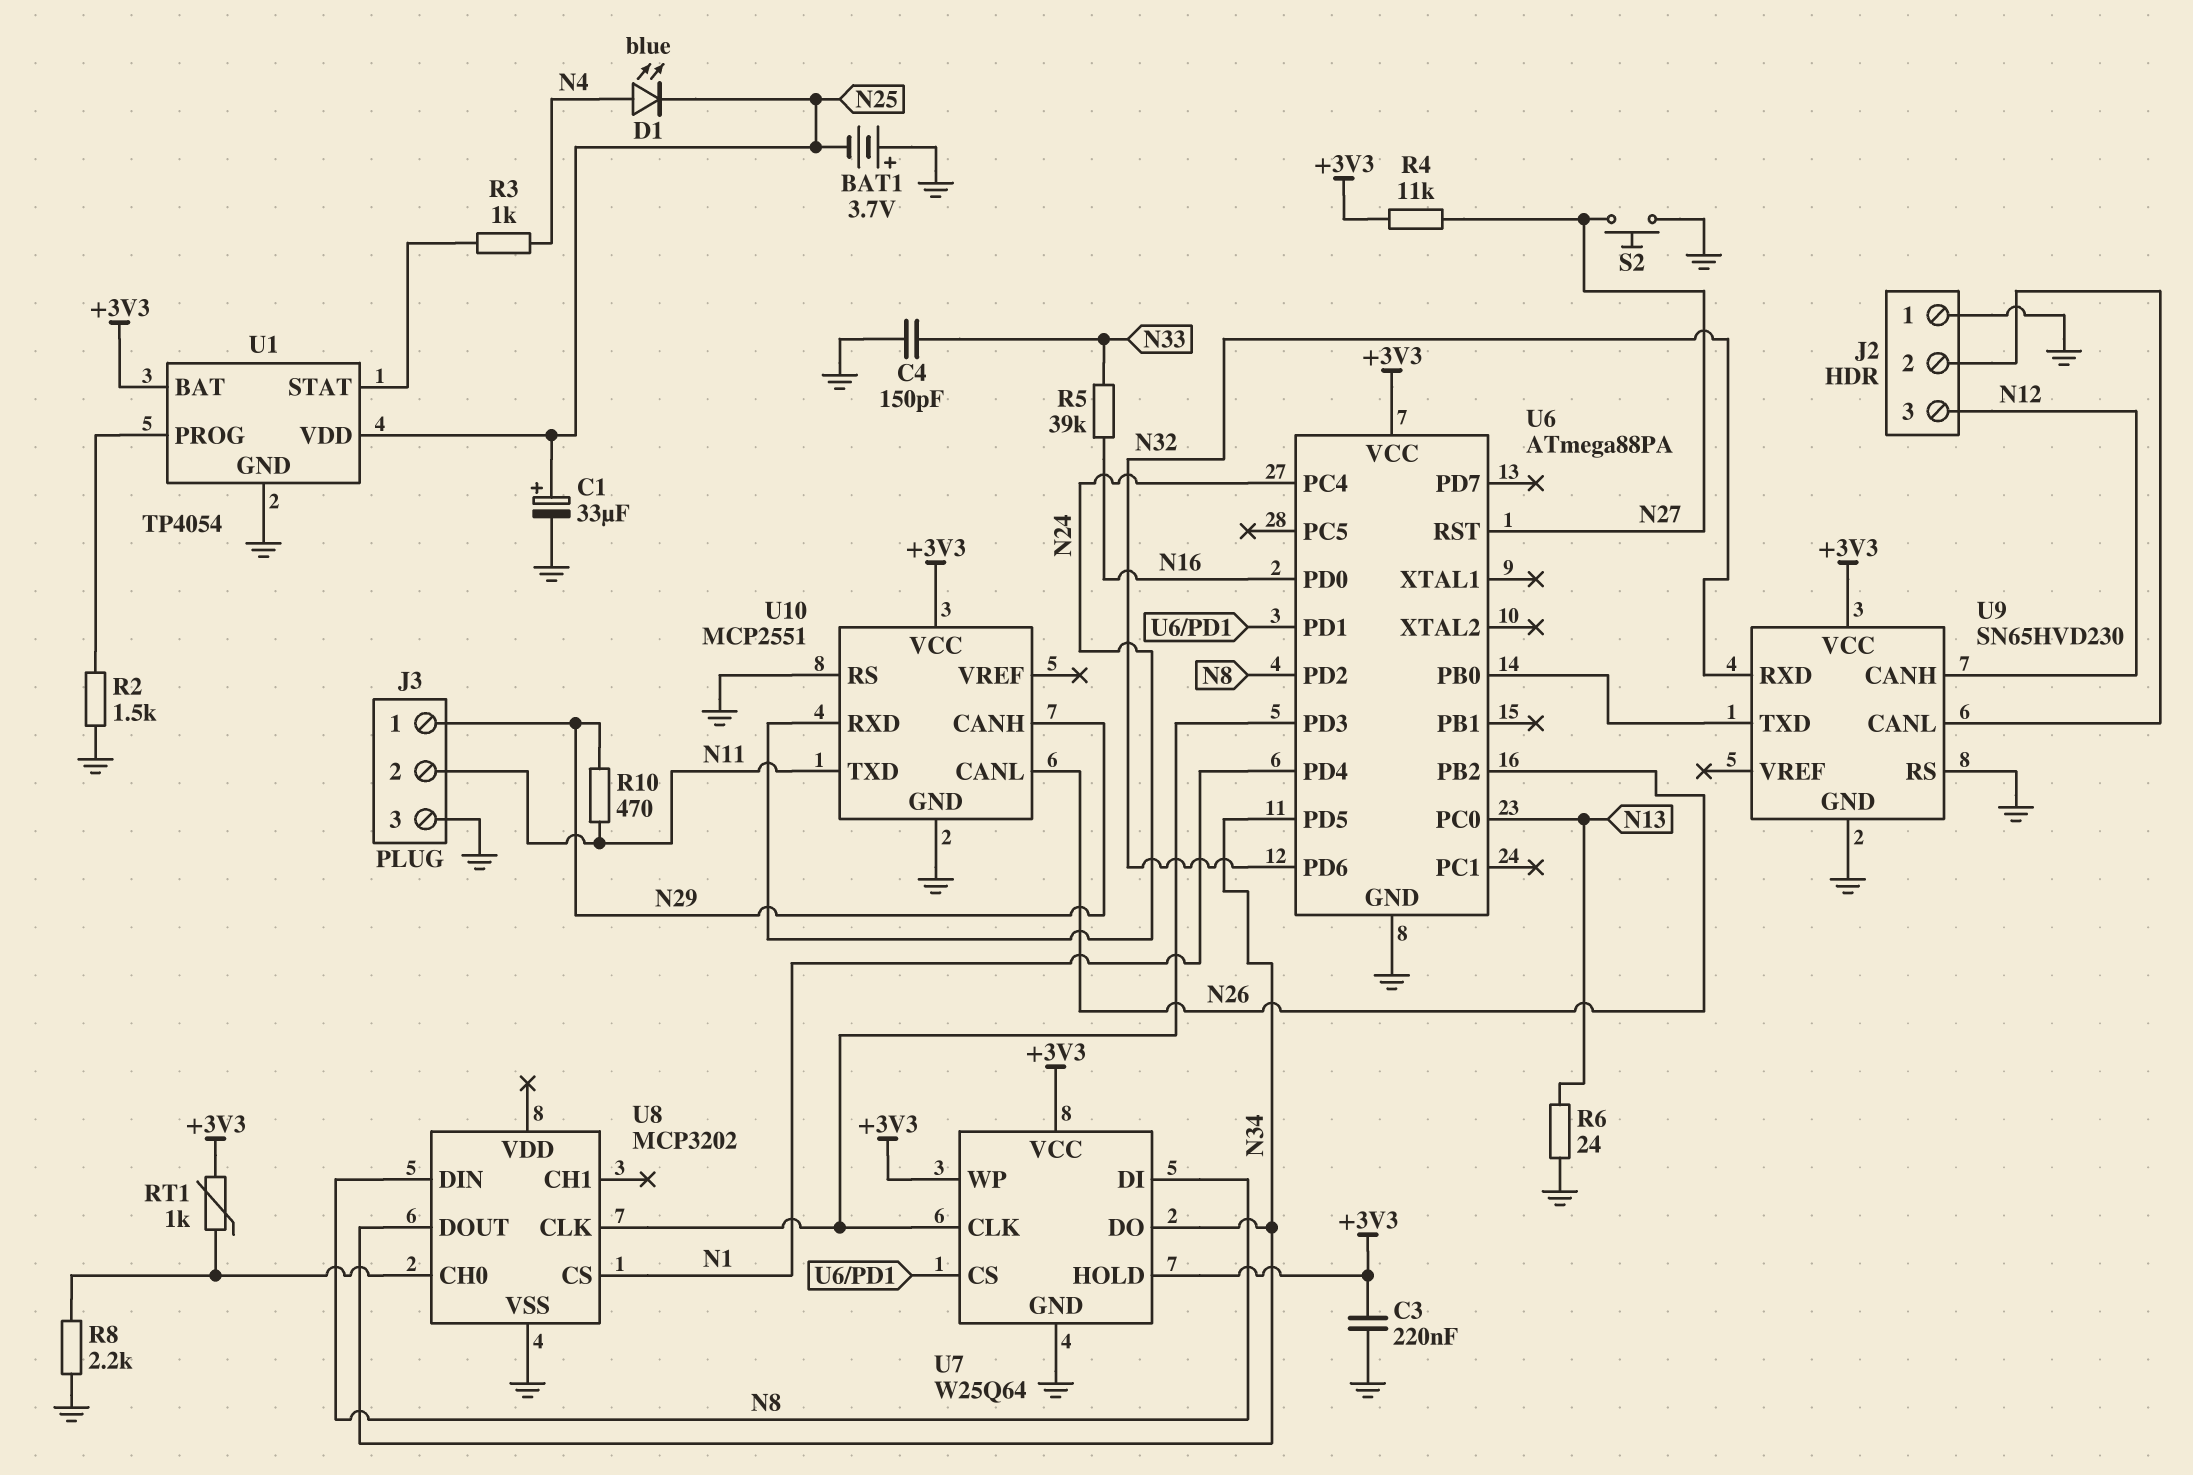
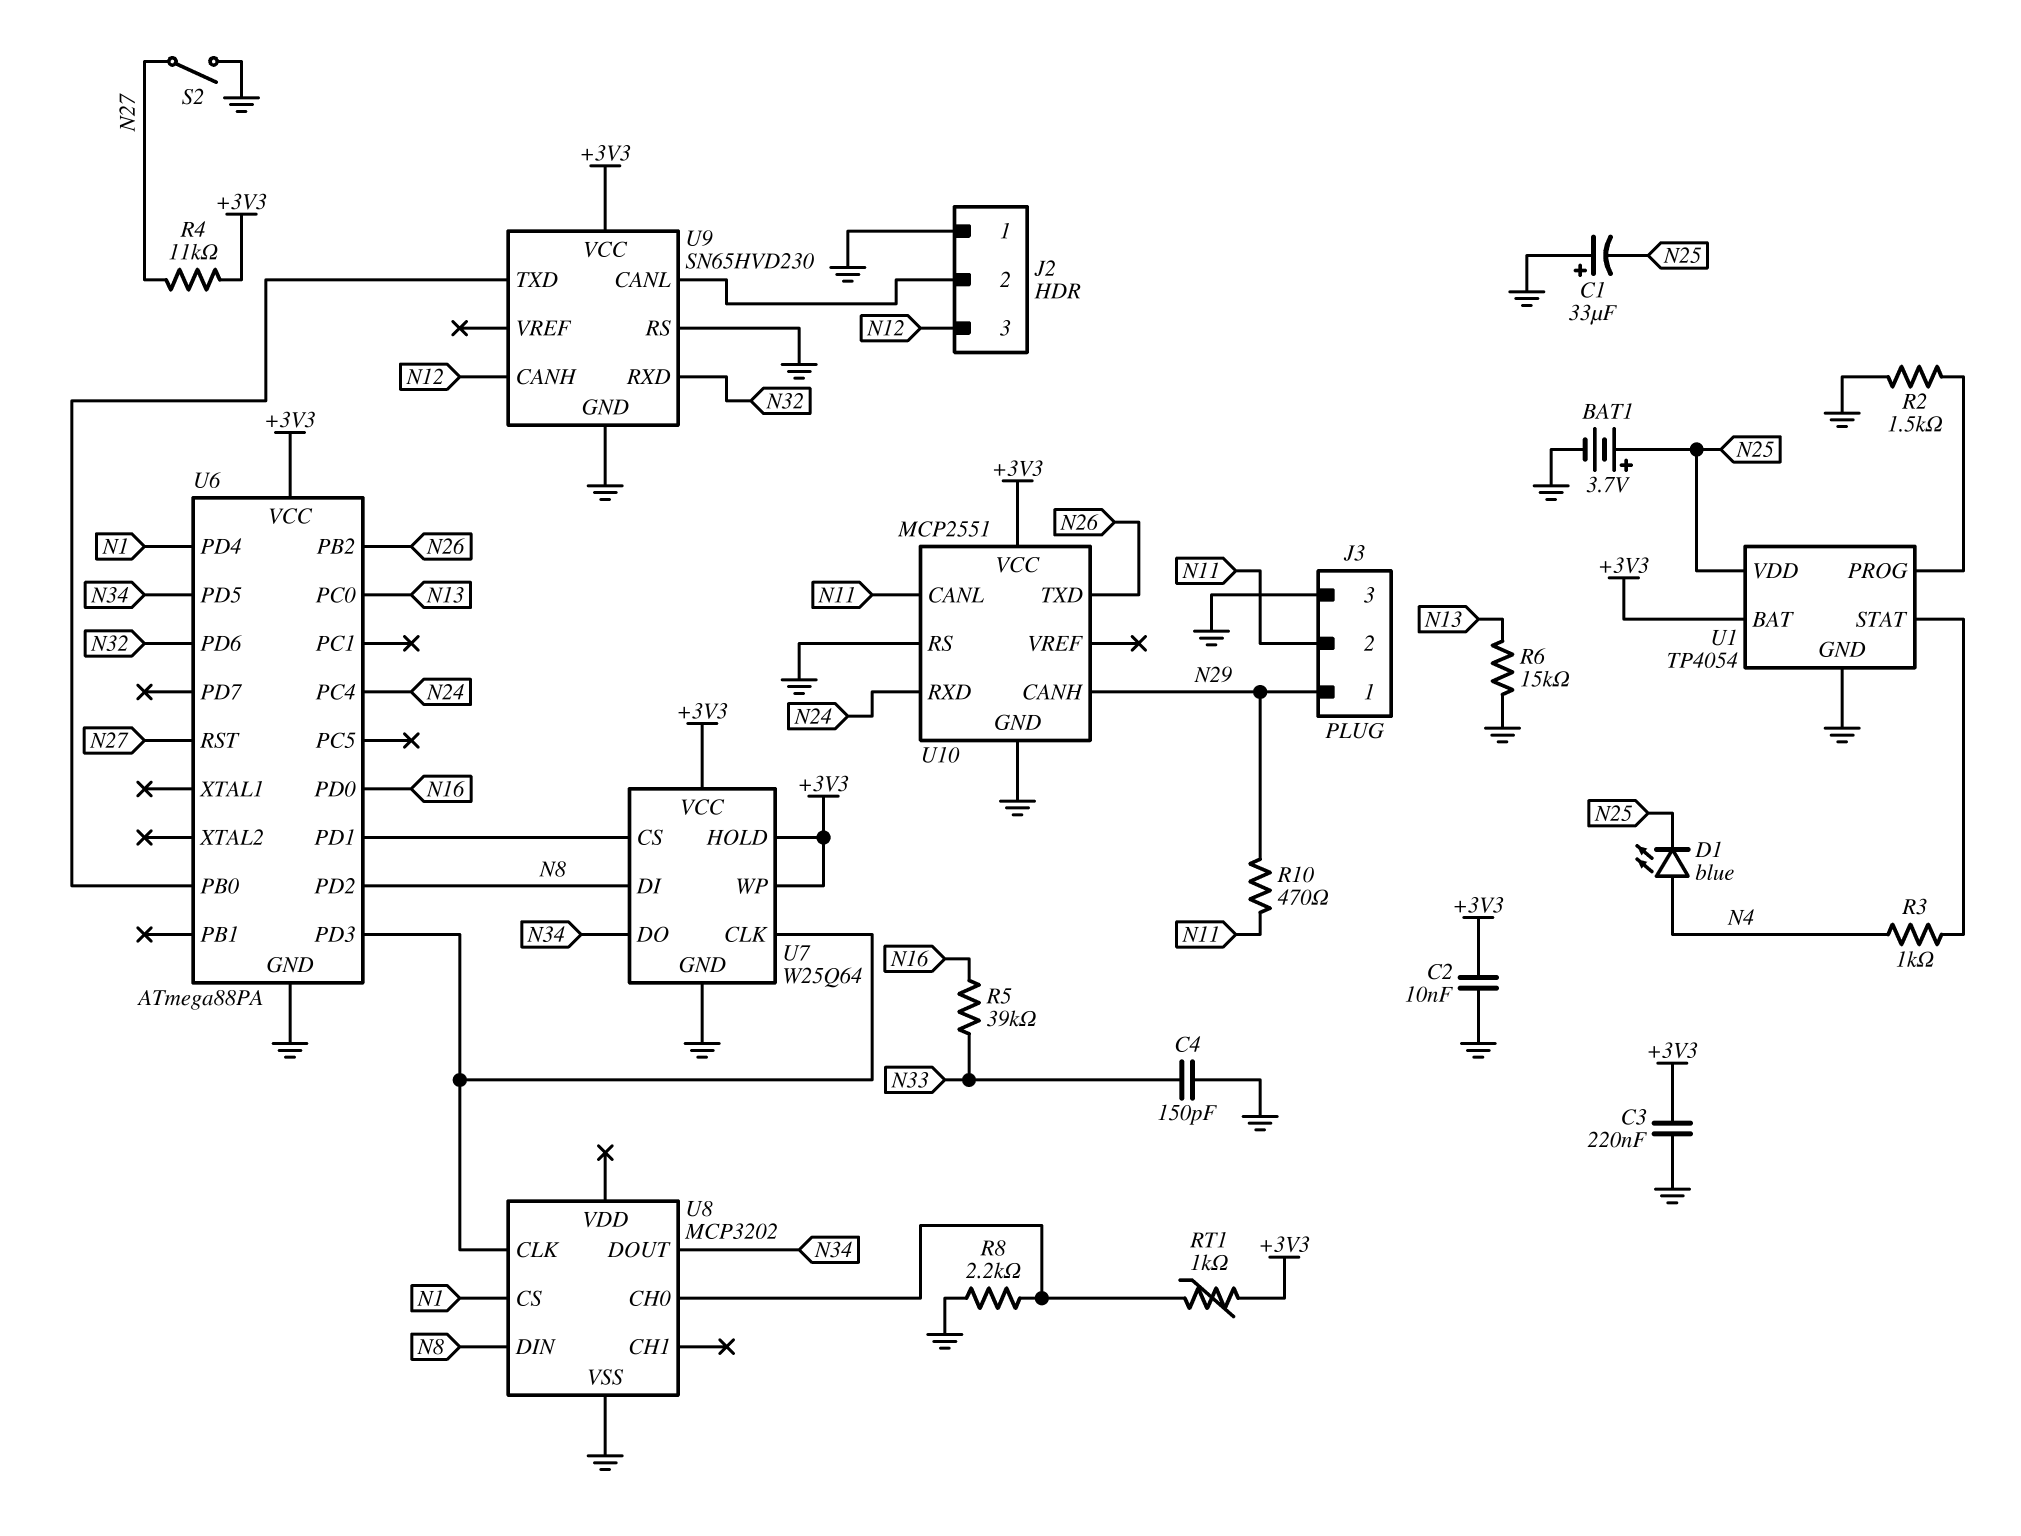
BAT1: 3.7V (plus GND, minus N25) -> 3.7V (plus N25, minus GND)
C1: 33uF (plus N25, minus GND) -> 33uF (plus GND, minus N25)
C2: none -> 10nF (+3V3, GND)
R6: 24 (GND, N13) -> 15k (GND, N13)
S2: button (GND, N27) -> switch (GND, N27)
U10 pin CANL: N26 -> N11
U10 pin TXD: N11 -> N26

